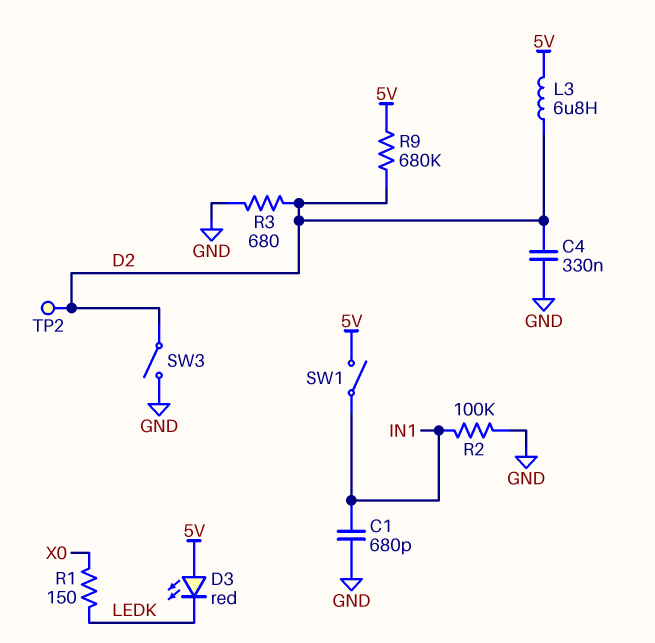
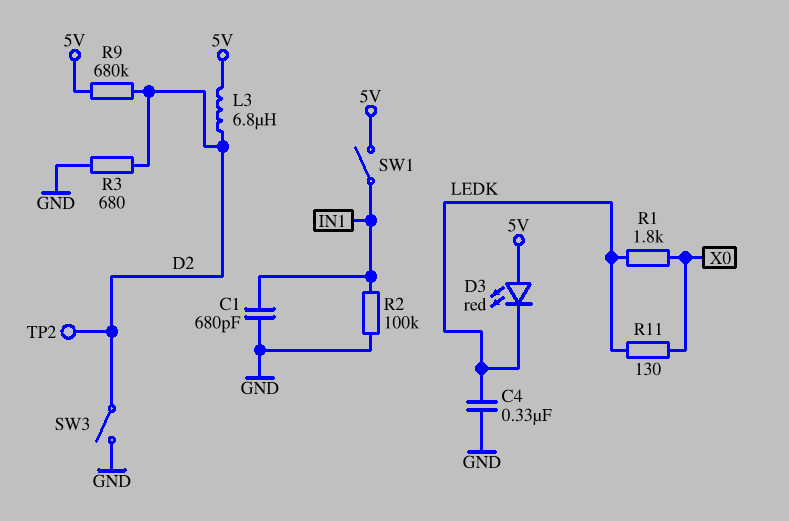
C4: 330nF (D2, GND) -> 330nF (GND, LEDK)
R1: 150 (LEDK, X0) -> 1.8k (LEDK, X0)
R11: none -> 130 (LEDK, X0)

